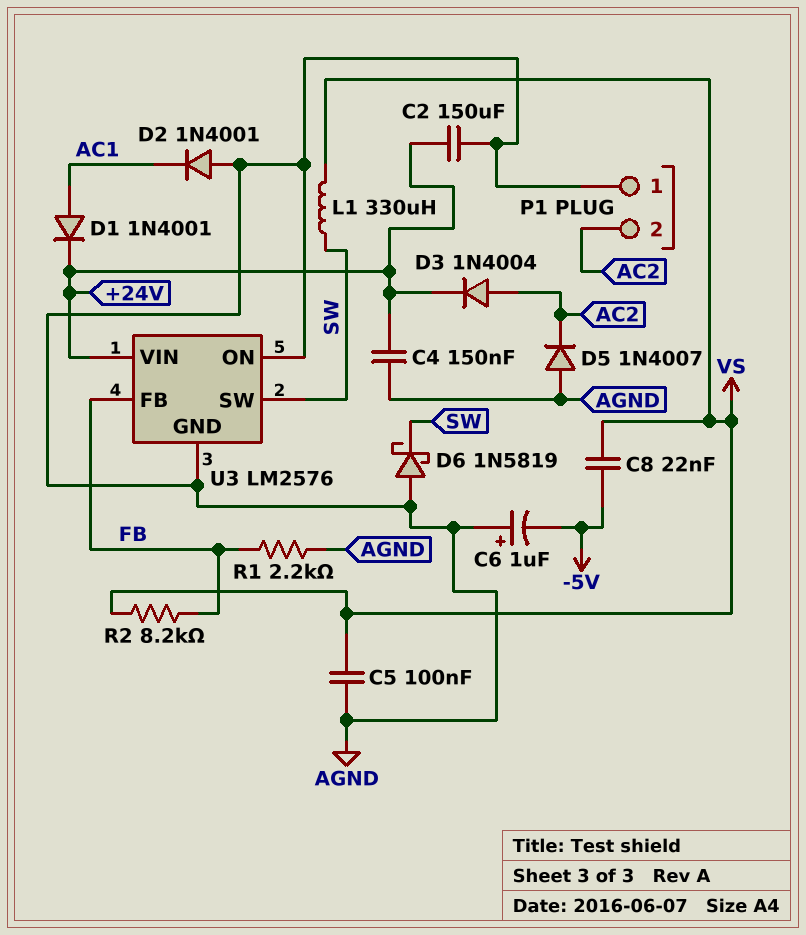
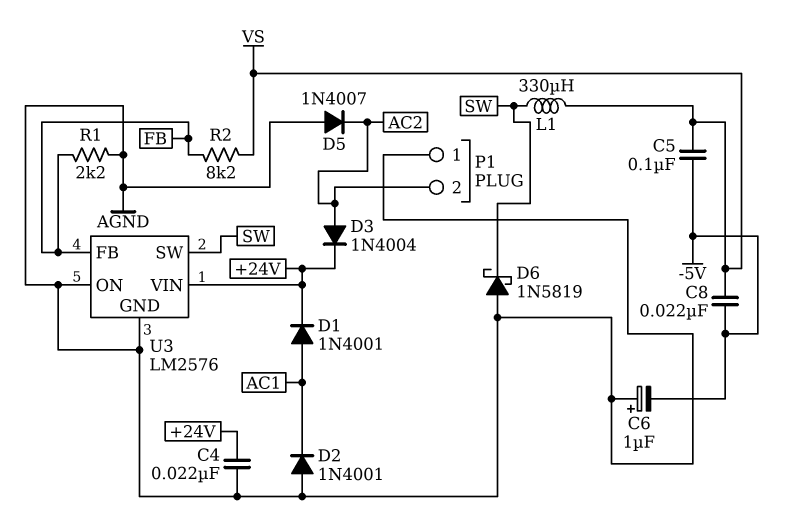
C2: 150uF (+24V, AGND) -> none
C4: 150nF (+24V, AGND) -> 22nF (+24V, AGND)
C5: 100nF (AGND, VS) -> 100nF (-5V, VS)

